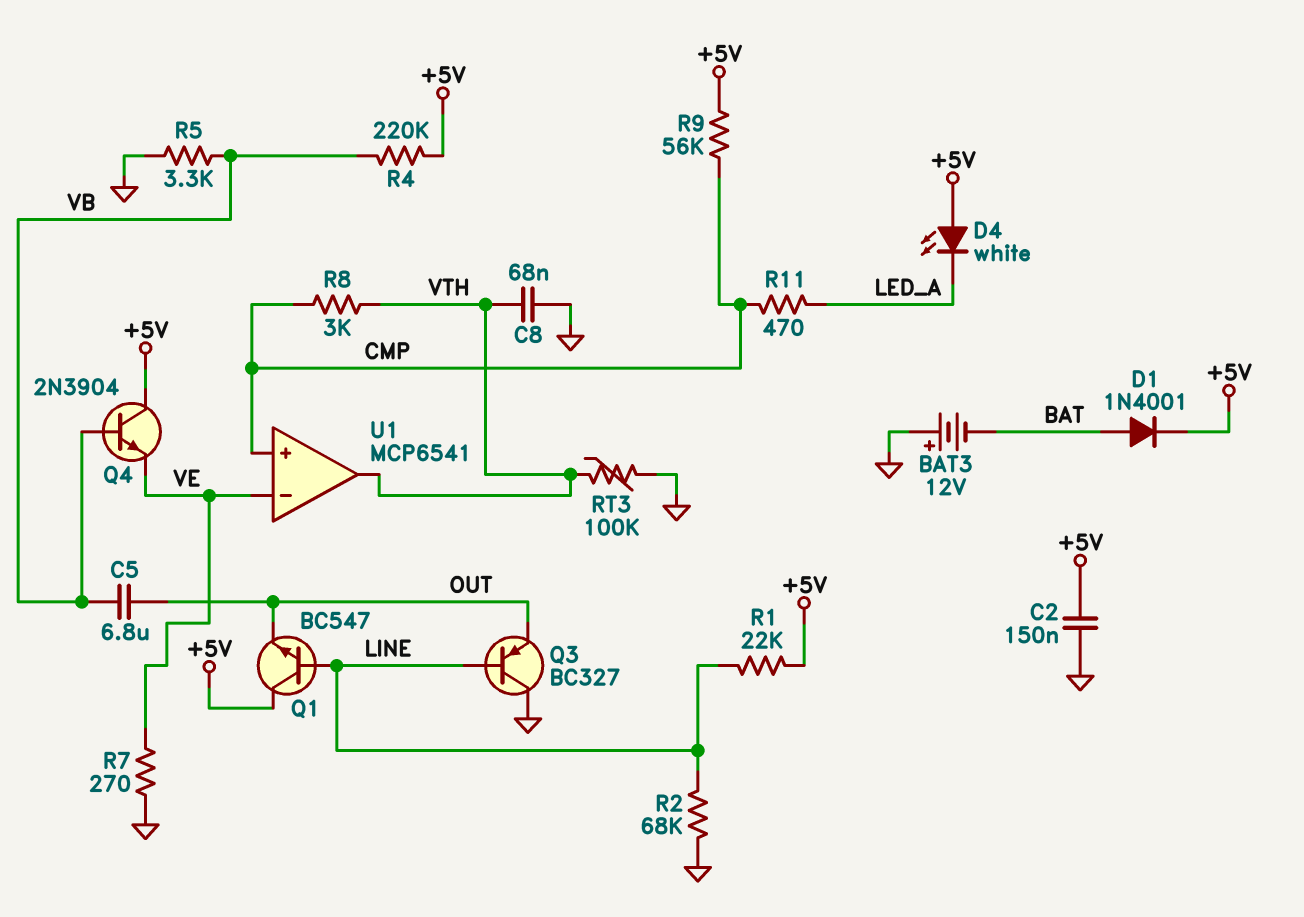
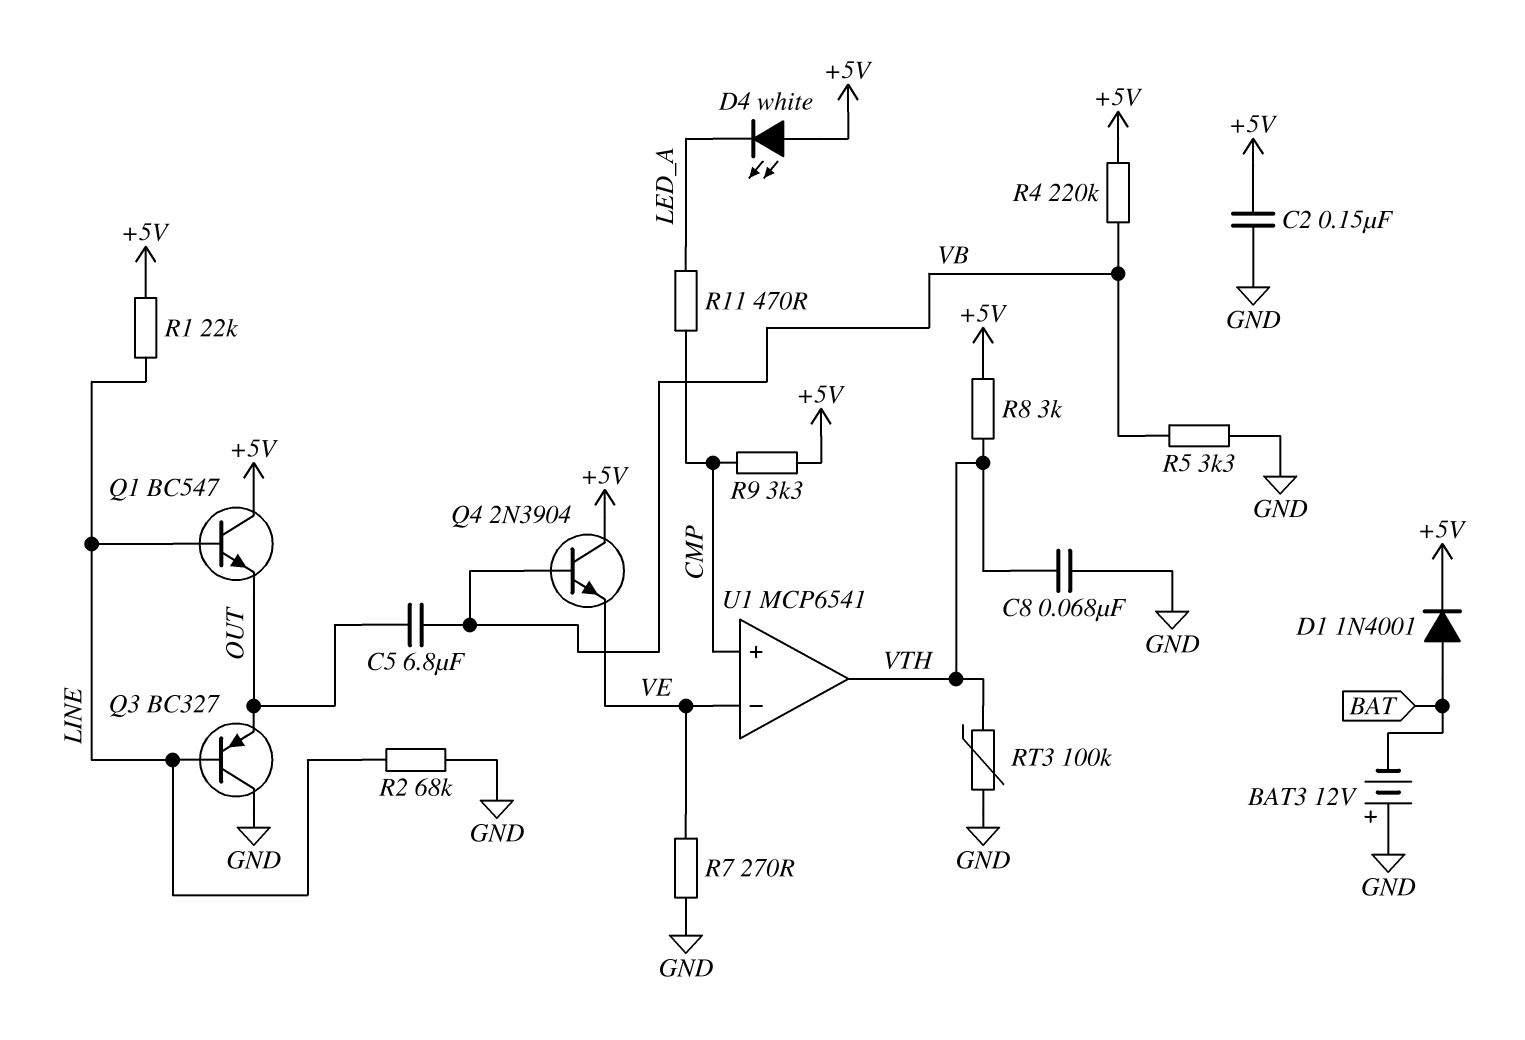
R8: 3k (CMP, VTH) -> 3k (+5V, VTH)
R9: 56k (+5V, CMP) -> 3.3k (+5V, CMP)

